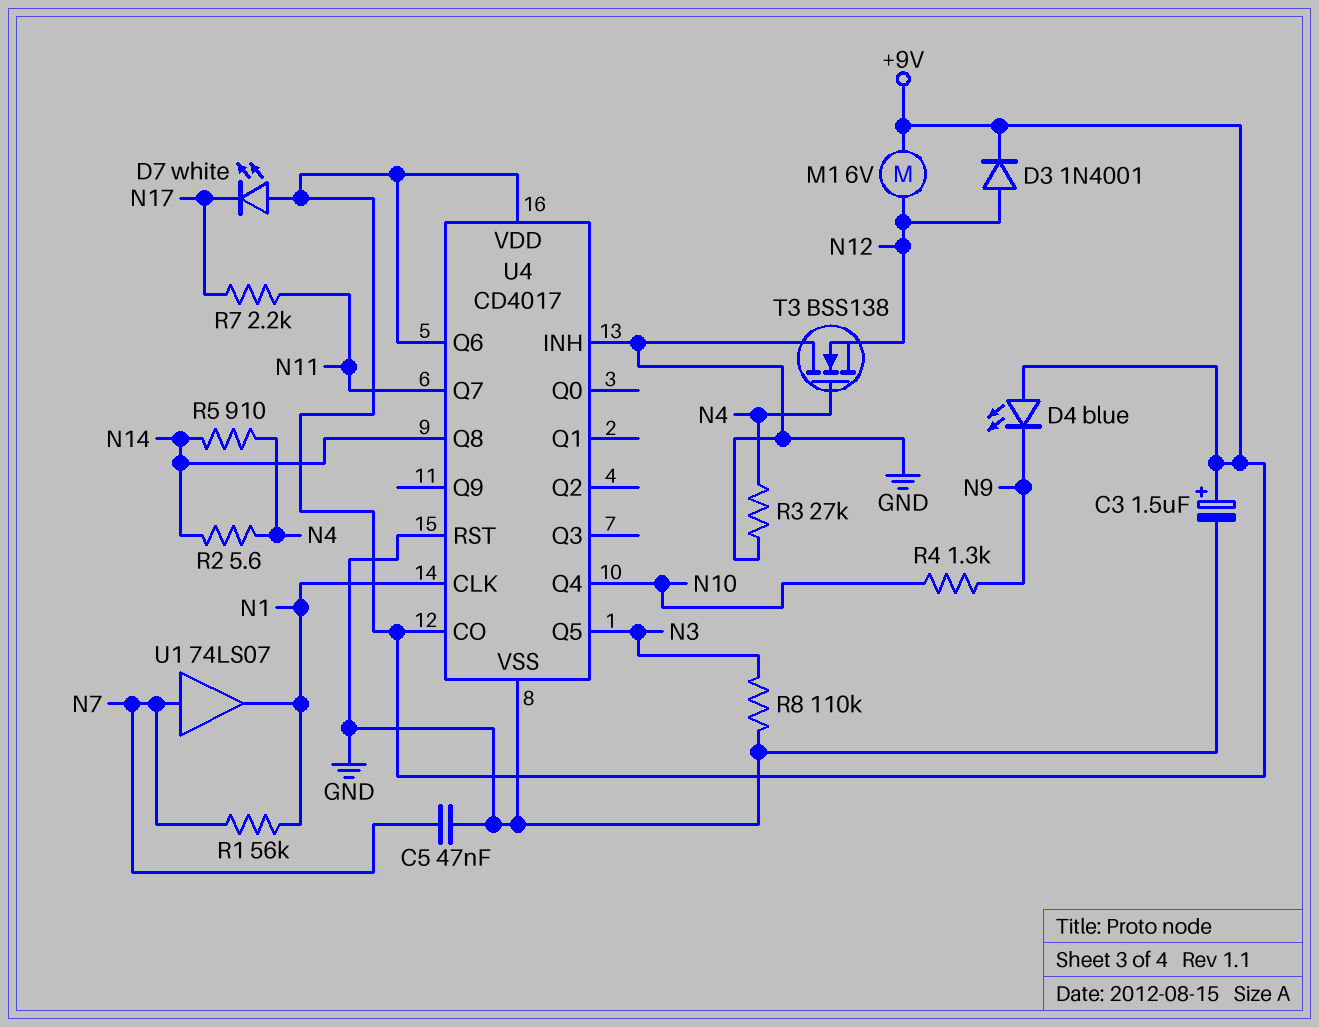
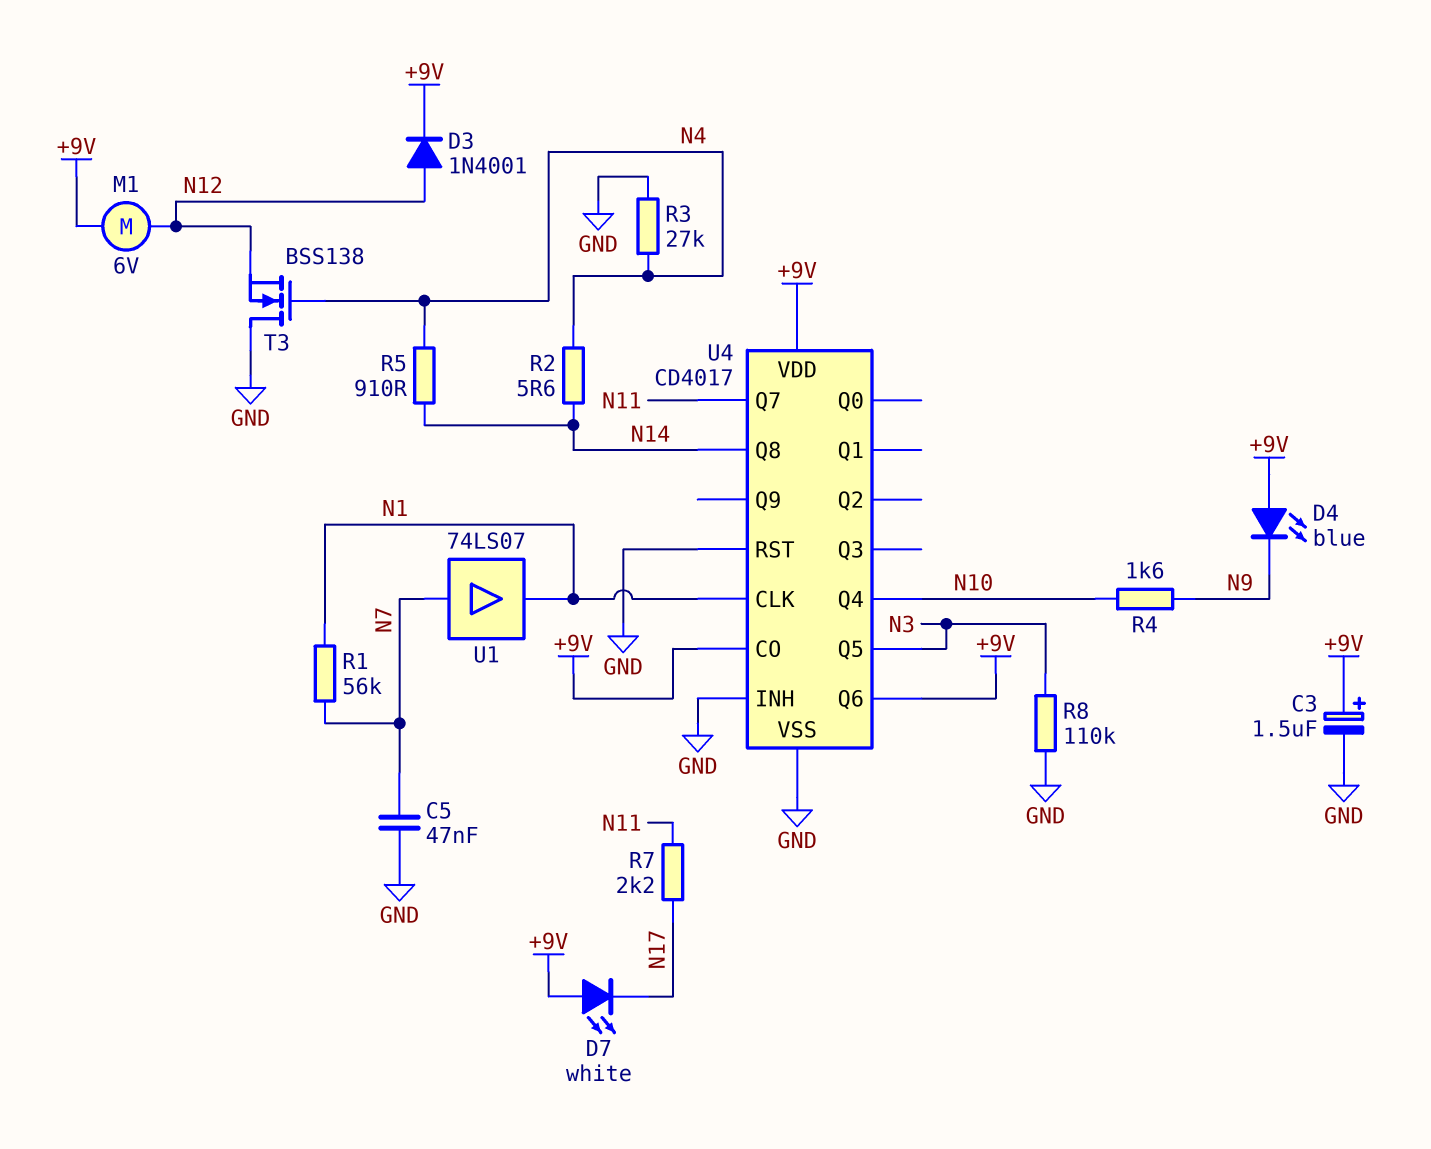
R4: 1.3k (N9, N10) -> 1.6k (N9, N10)

